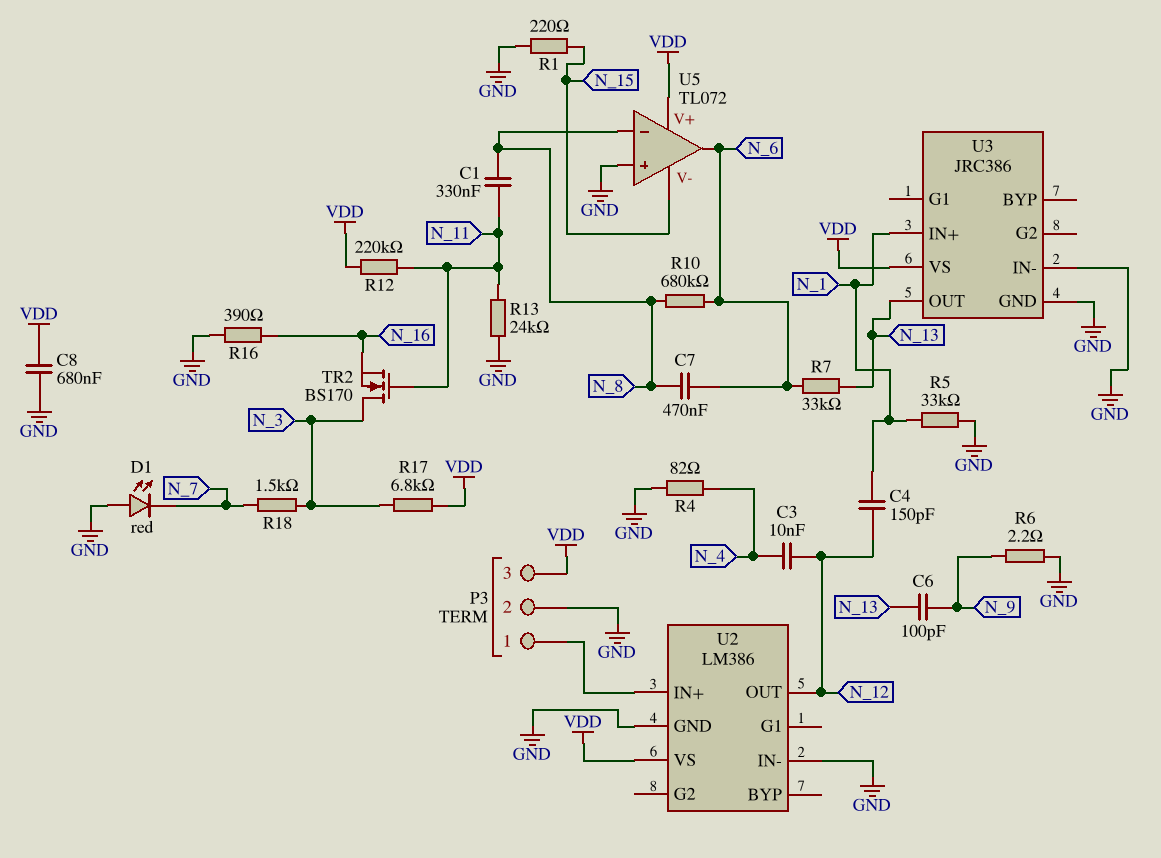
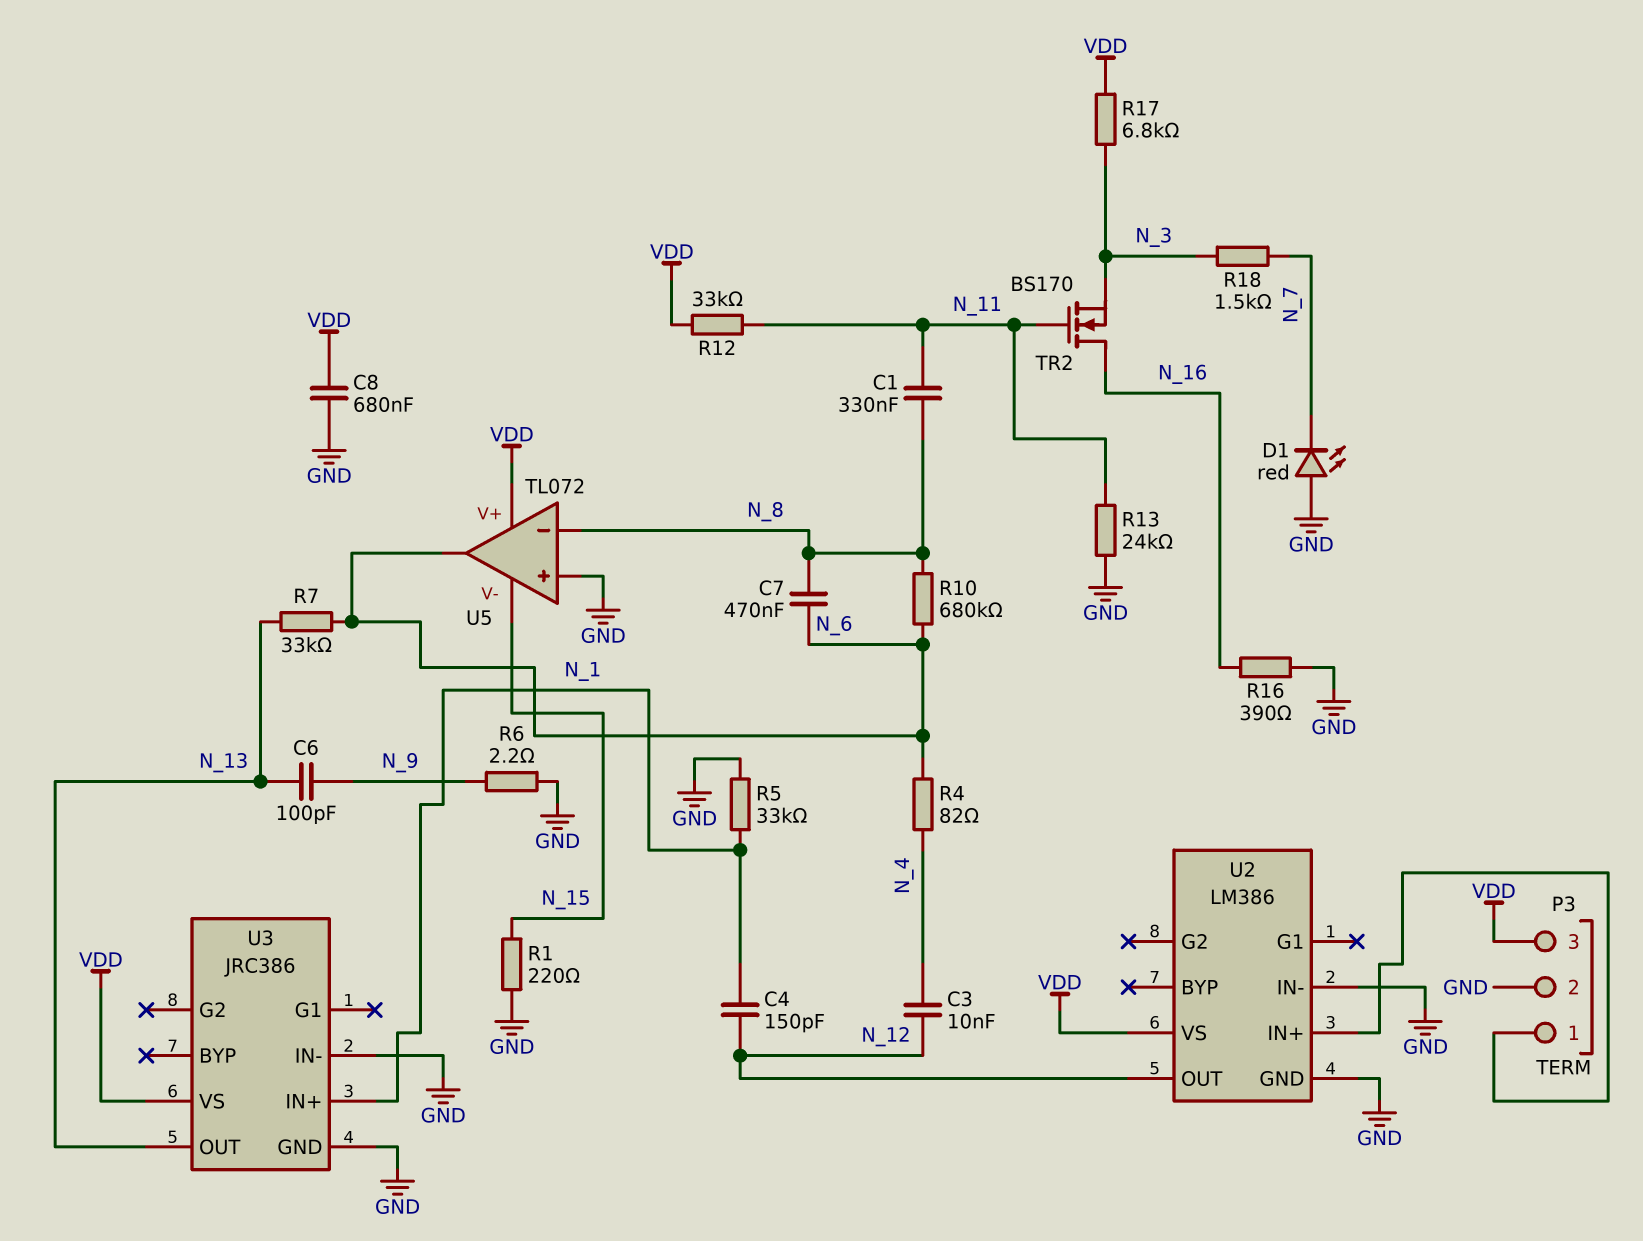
R4: 82 (GND, N_4) -> 82 (N_4, N_6)
R12: 220k (N_11, VDD) -> 33k (N_11, VDD)
TR2: NMOS BS170 (G N_11, D N_3, S N_16) -> NMOS BS170 (G N_11, D N_16, S N_3)

